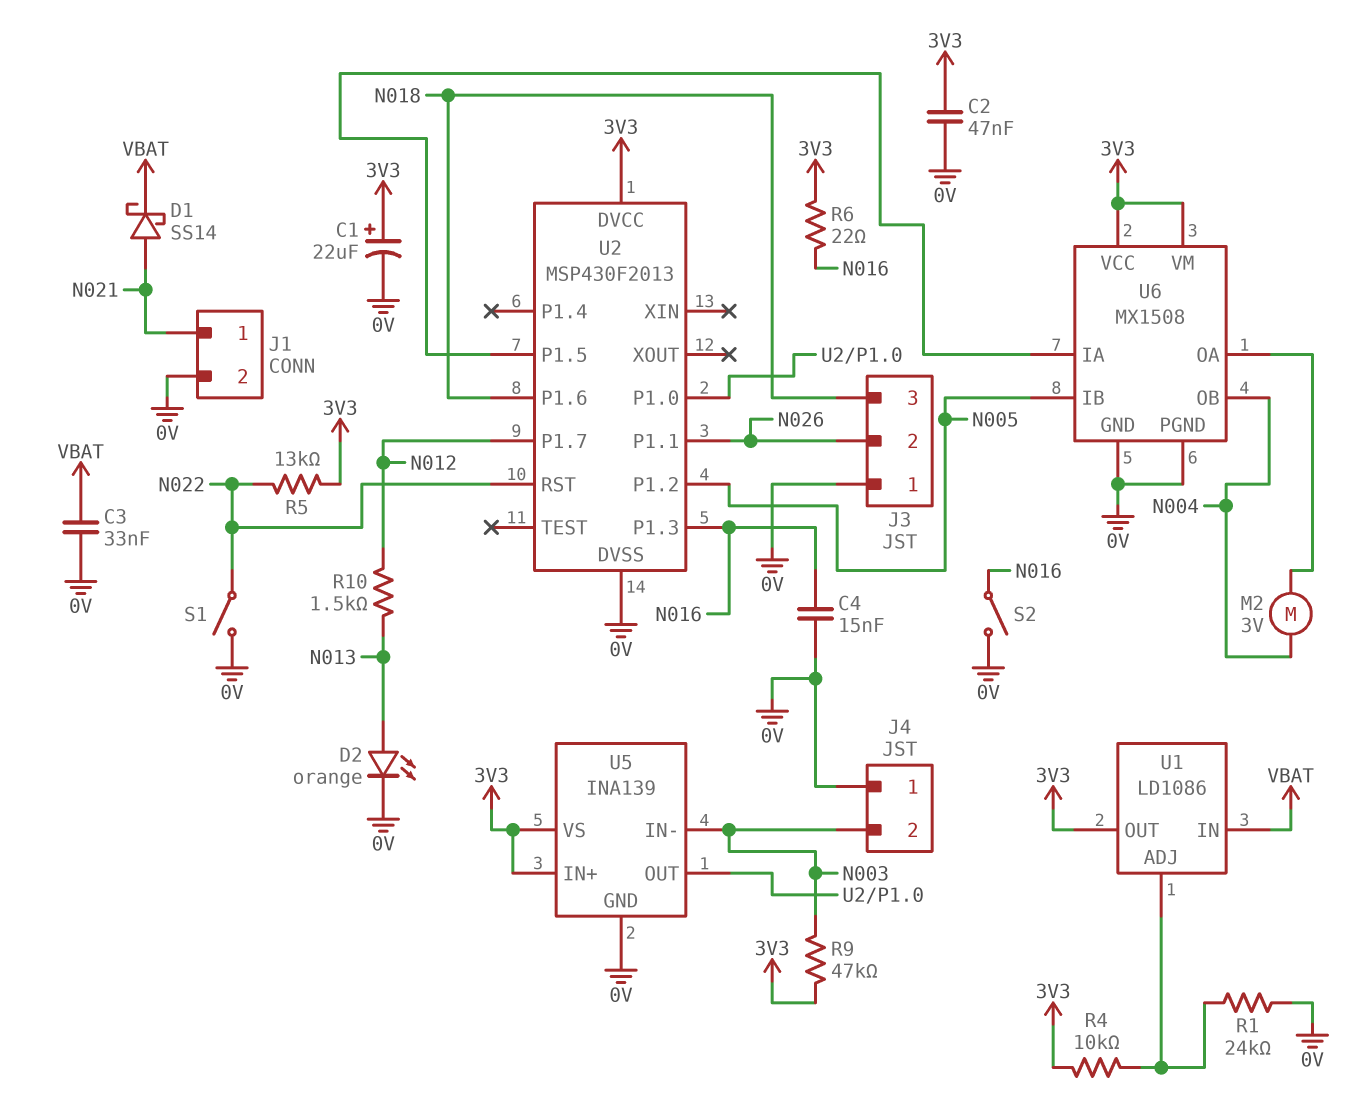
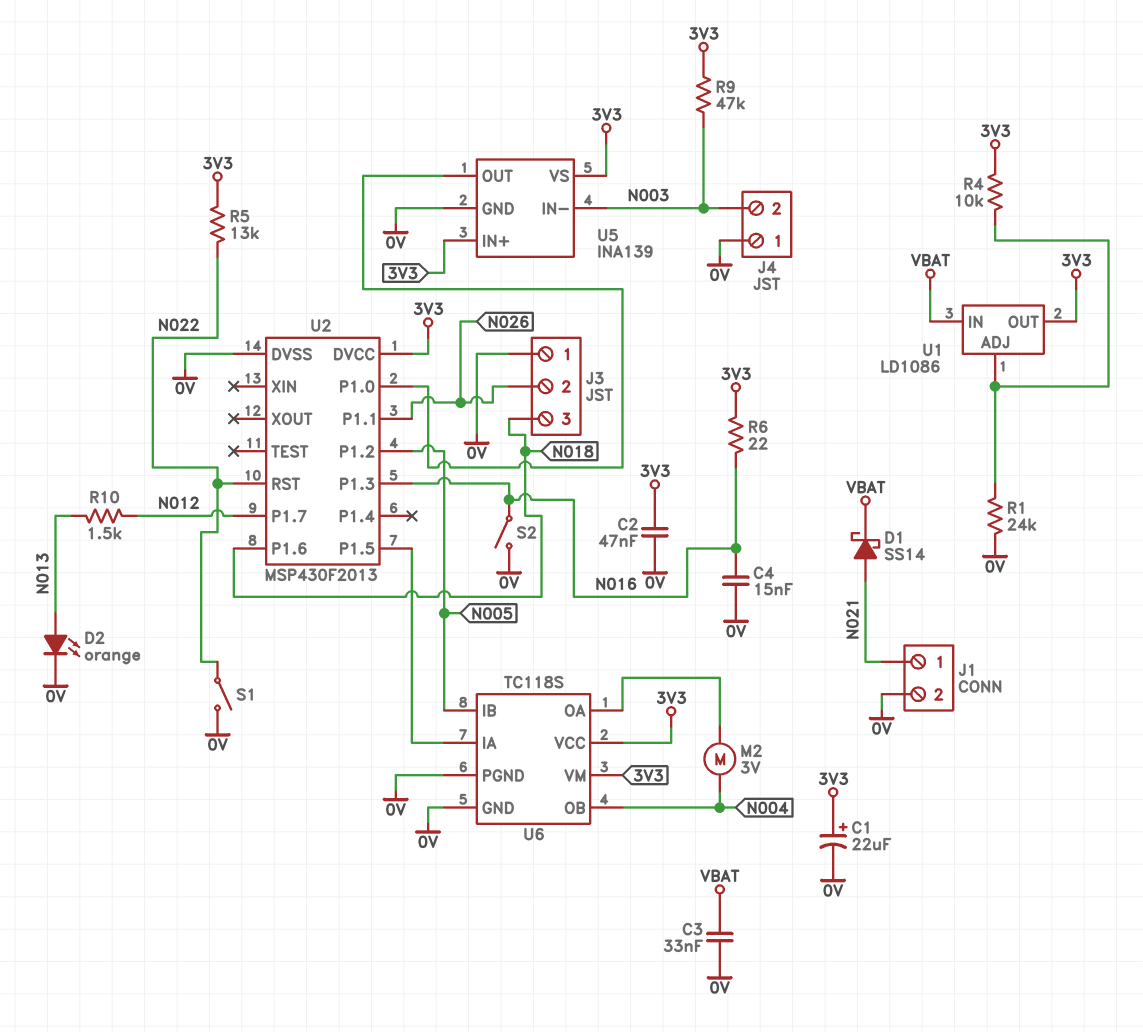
U6: MX1508 -> TC118S

